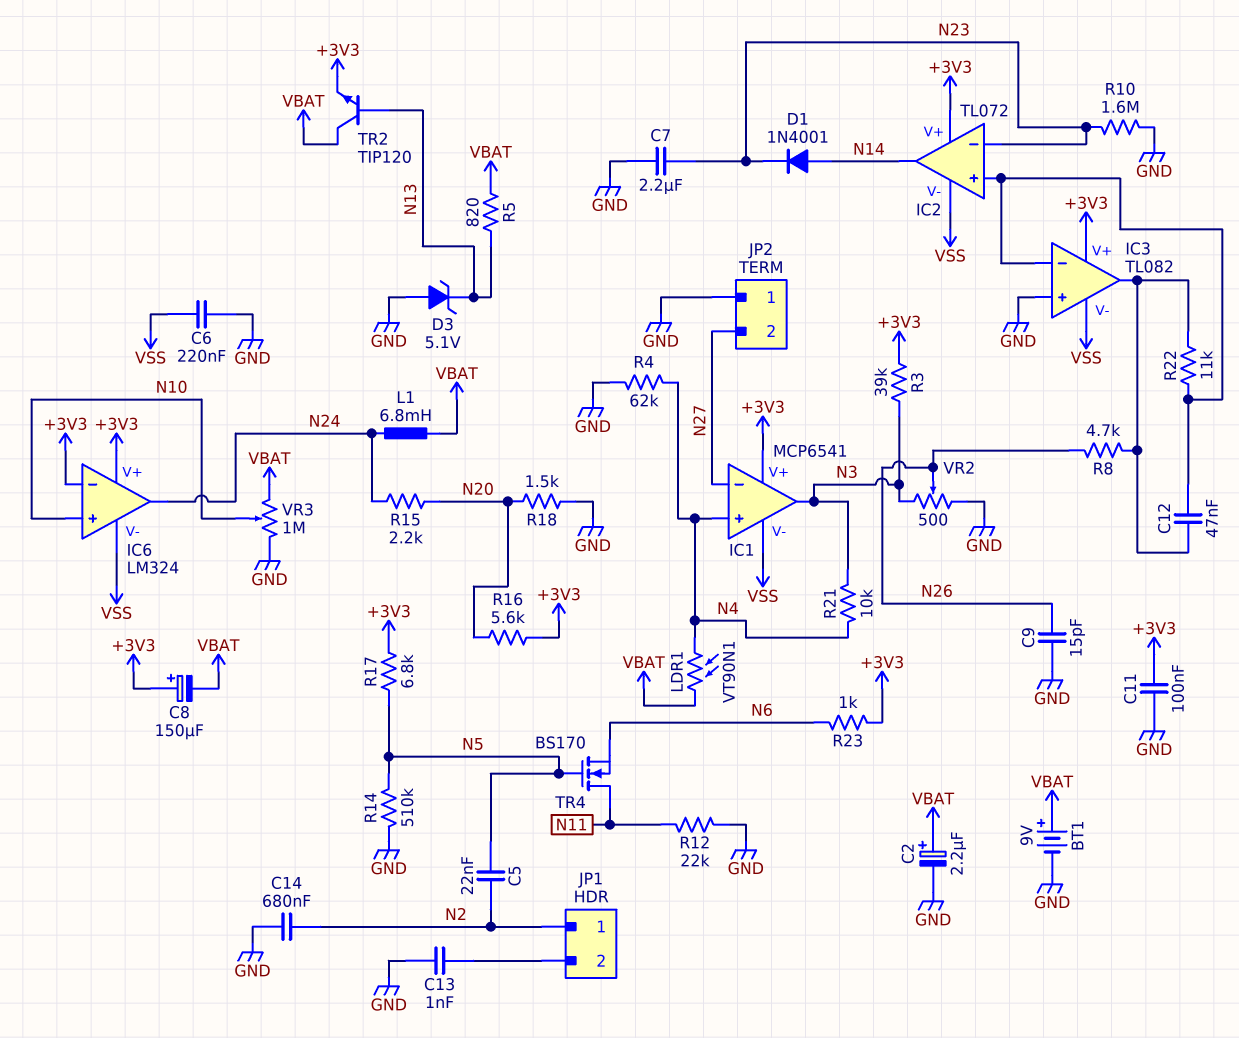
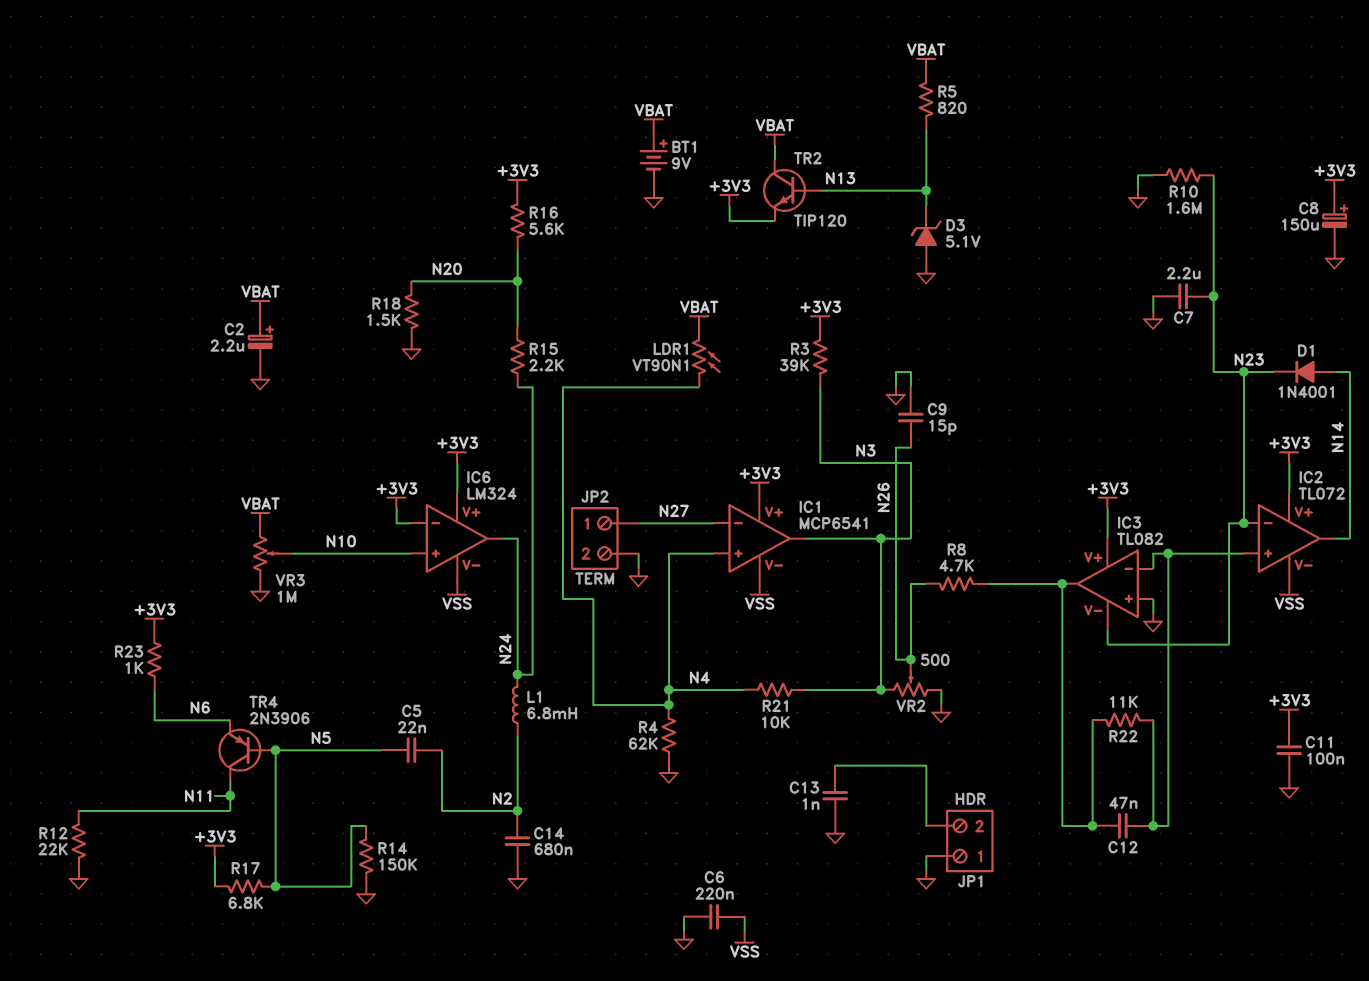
C8: 150uF (plus +3V3, minus VBAT) -> 150uF (plus +3V3, minus GND)
IC3 pin V-: VSS -> N23
JP1 pin 1: N2 -> GND
JP2 pin 1: GND -> N27
JP2 pin 2: N27 -> GND
L1: 6.8mH (N24, VBAT) -> 6.8mH (N2, N24)
R14: 510k (GND, N5) -> 150k (GND, N5)
TR4: NMOS BS170 (G N5, D N11, S N6) -> PNP 2N3906 (B N5, C N11, E N6)

